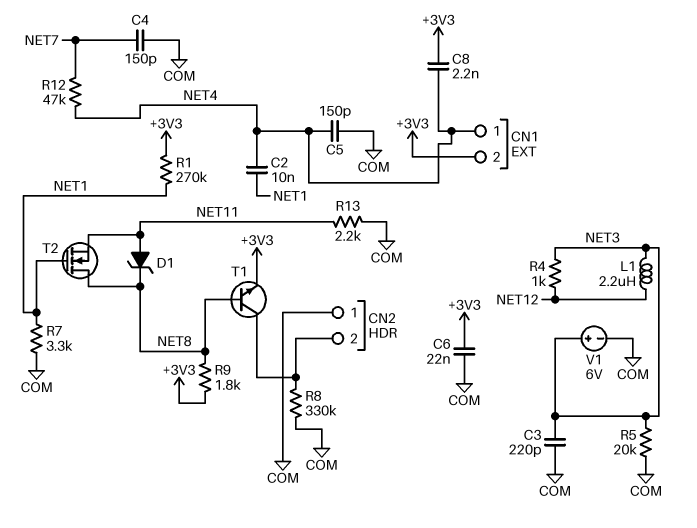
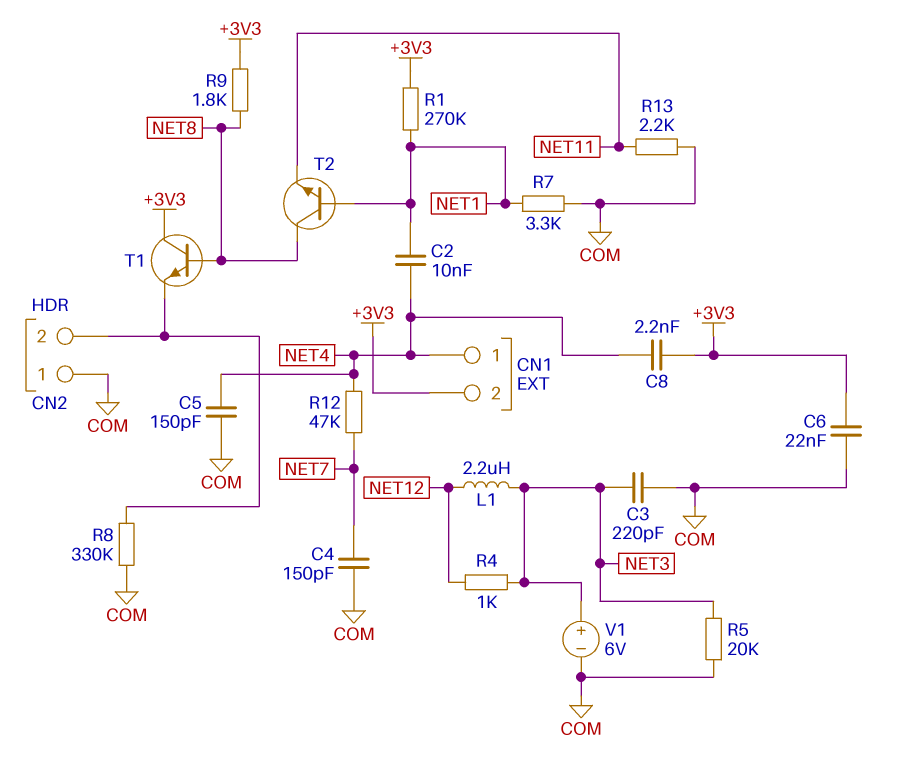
D1: zener (A NET11, K NET8) -> none
T1: NPN (B NET8, C CN2/2, E +3V3) -> NPN (B NET8, C +3V3, E CN2/2)
T2: NMOS (G NET1, D NET8, S NET11) -> NPN (B NET1, C NET8, E NET11)

